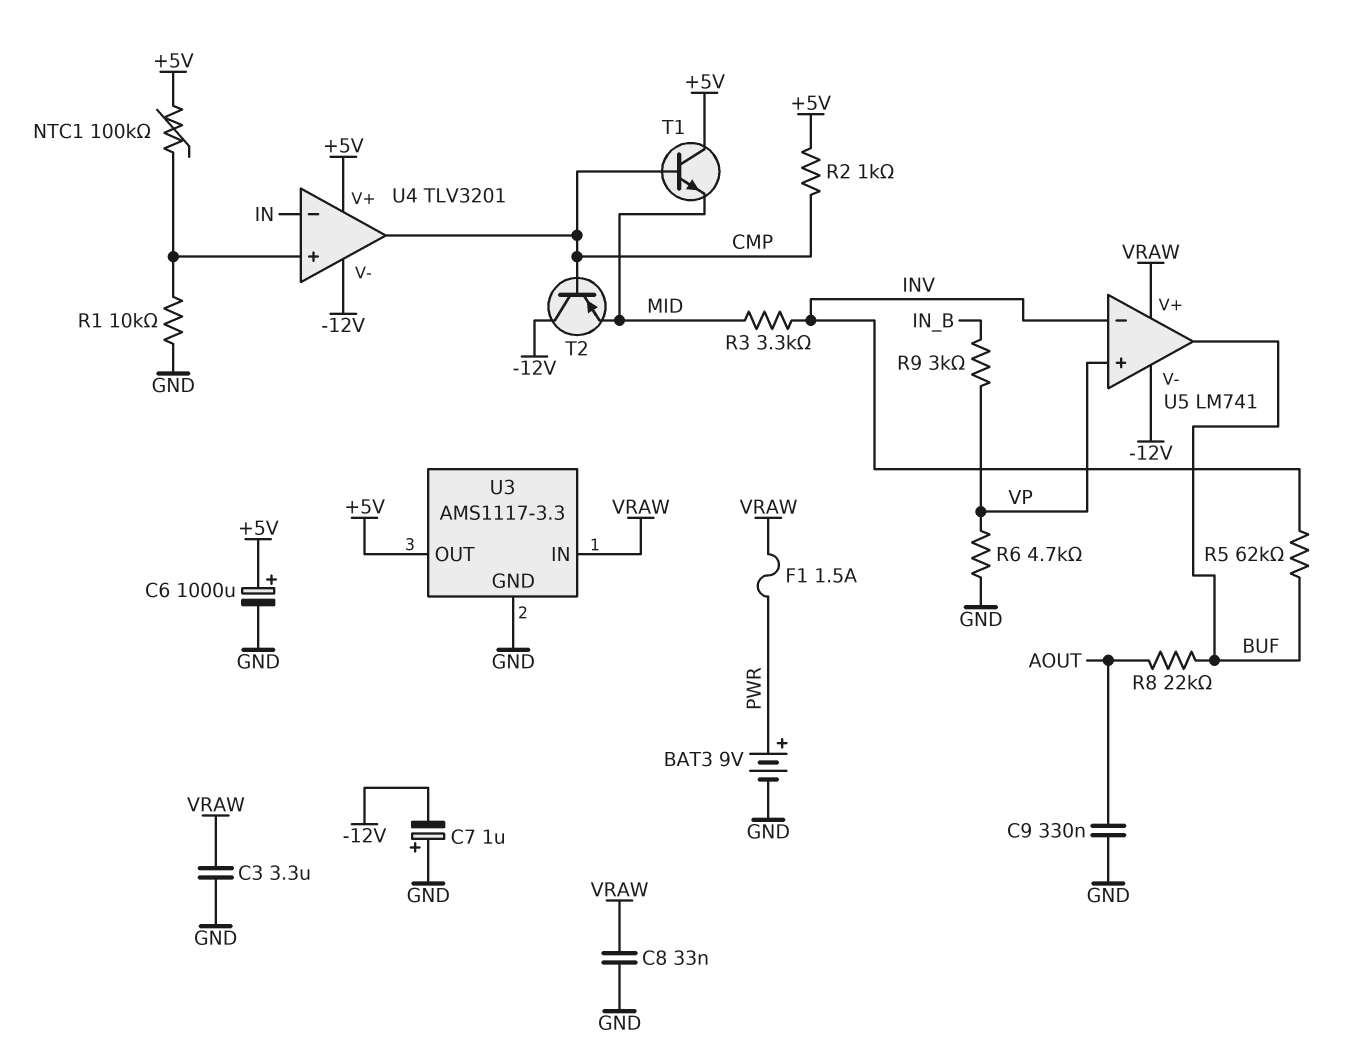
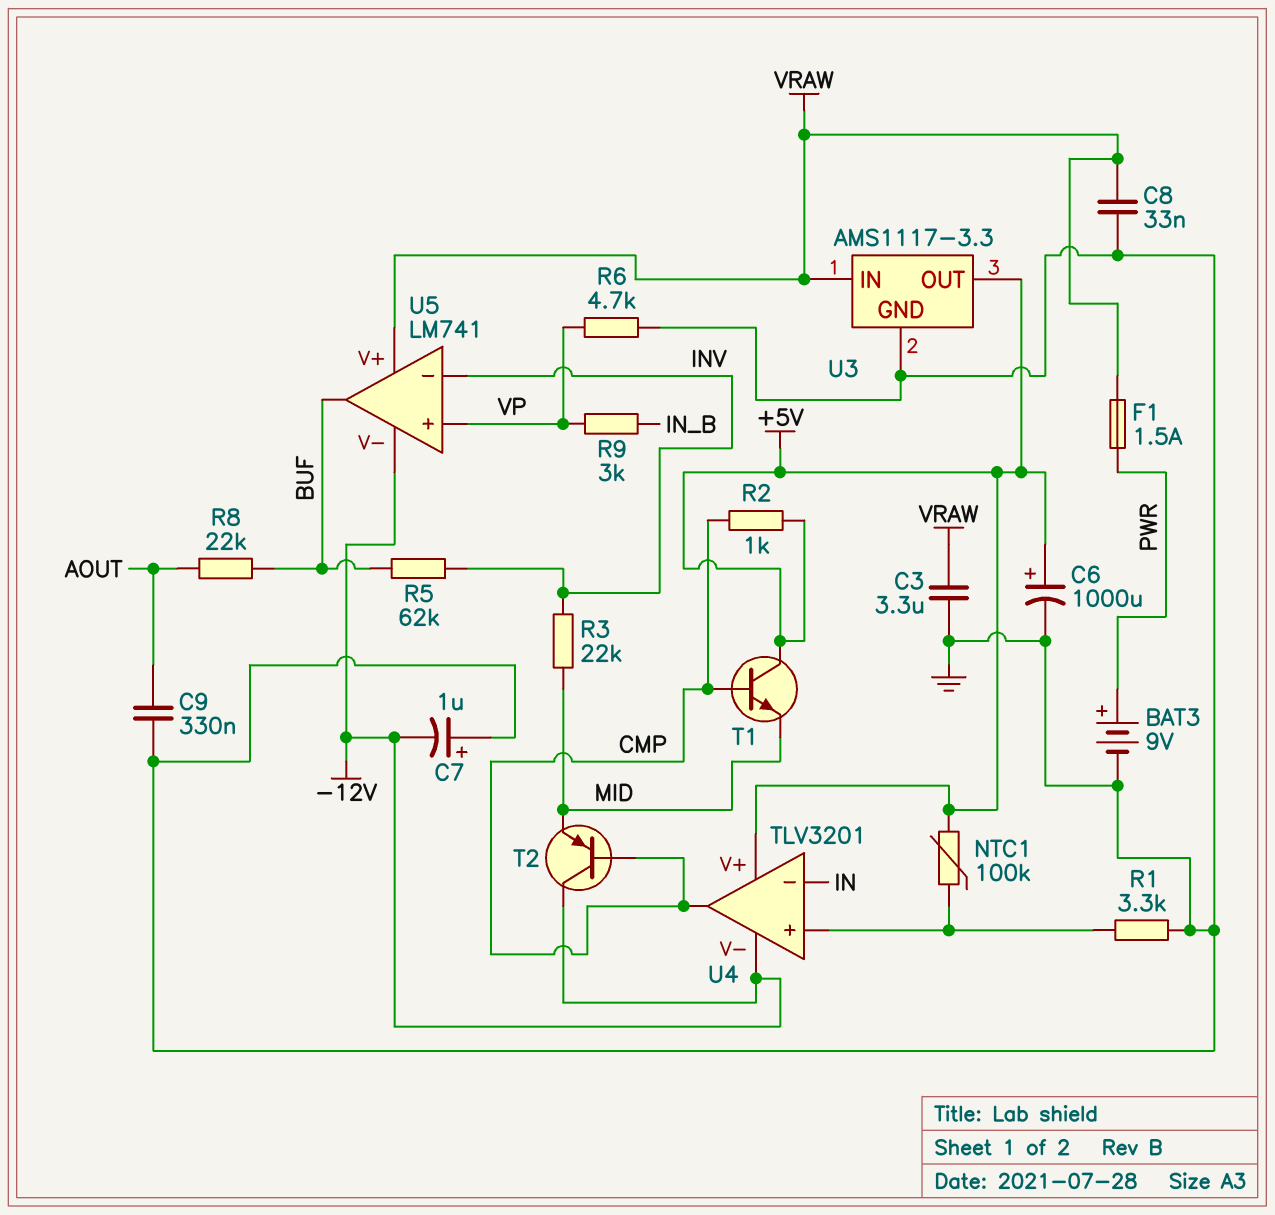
R1: 10k (GND, U4/in+) -> 3.3k (GND, U4/in+)
R3: 3.3k (INV, MID) -> 22k (INV, MID)

